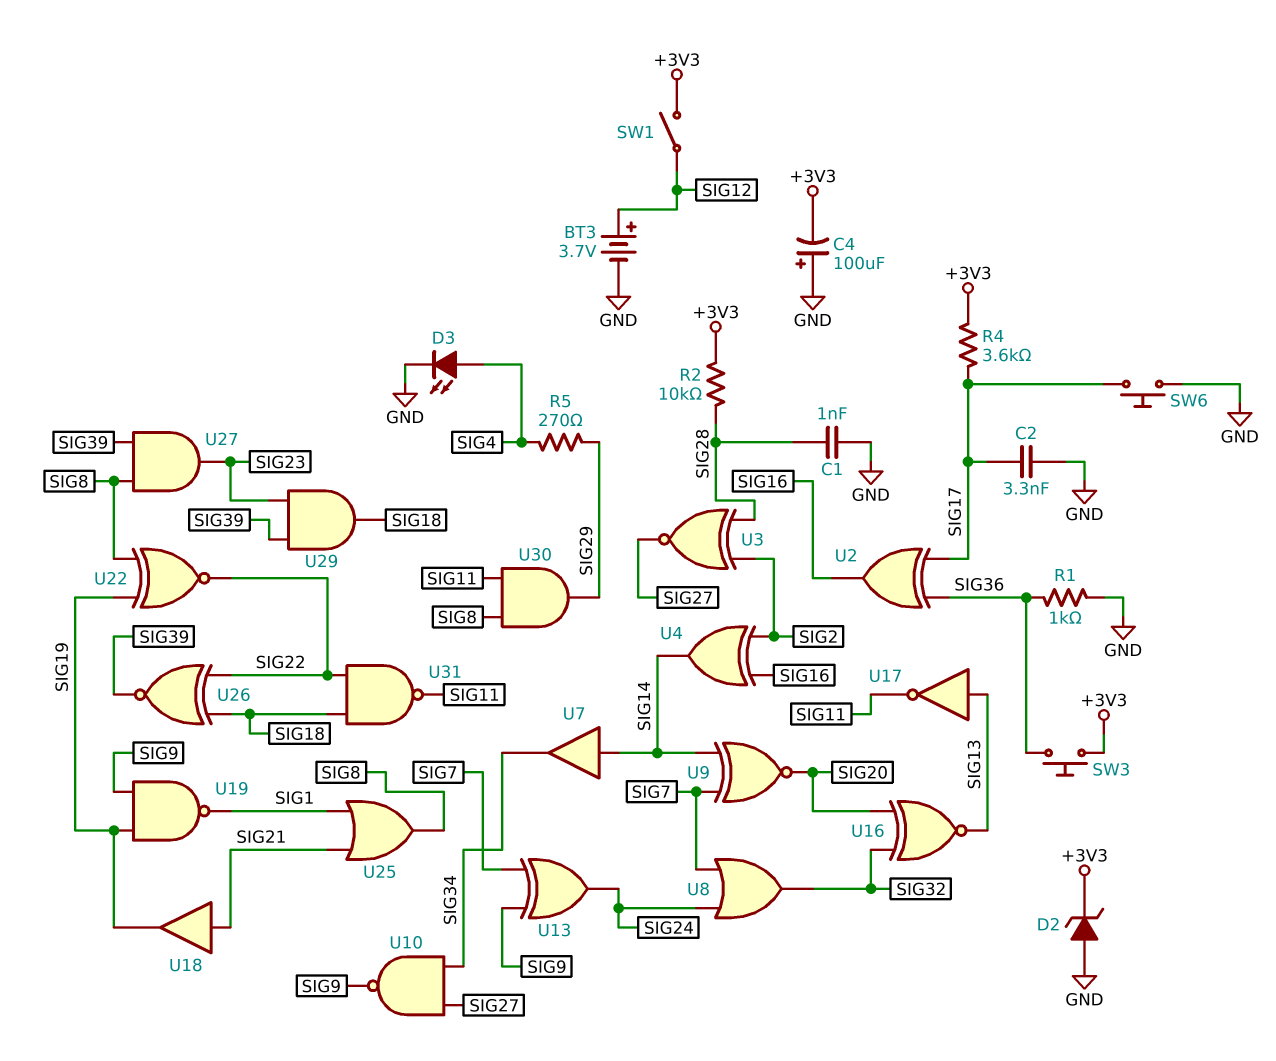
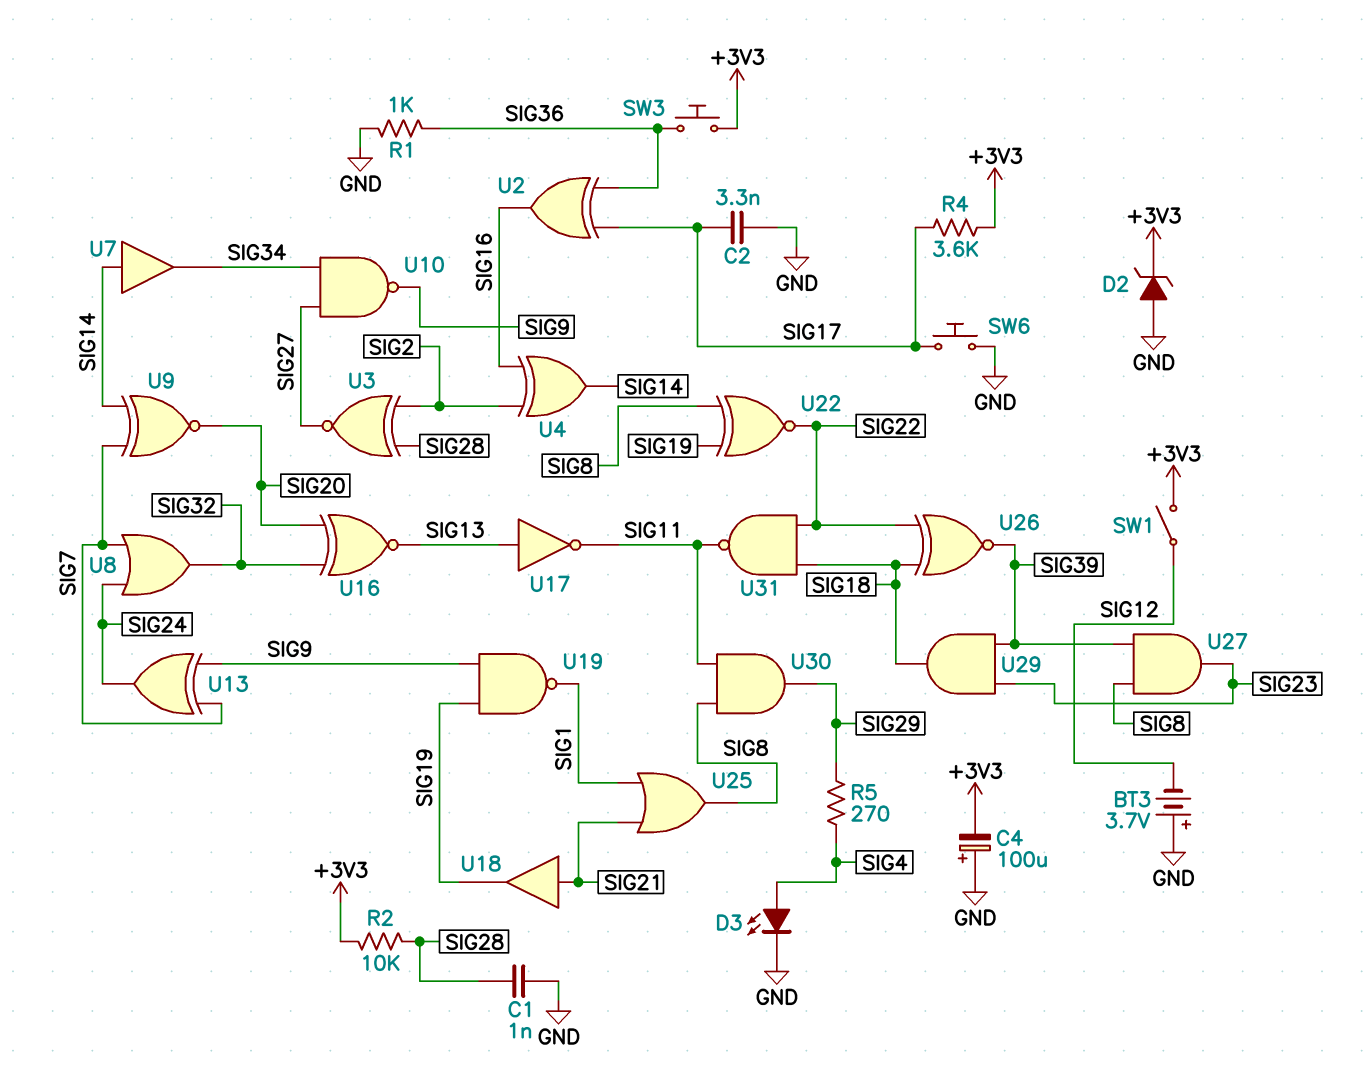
BT3: 3.7V (plus SIG12, minus GND) -> 3.7V (plus GND, minus SIG12)

